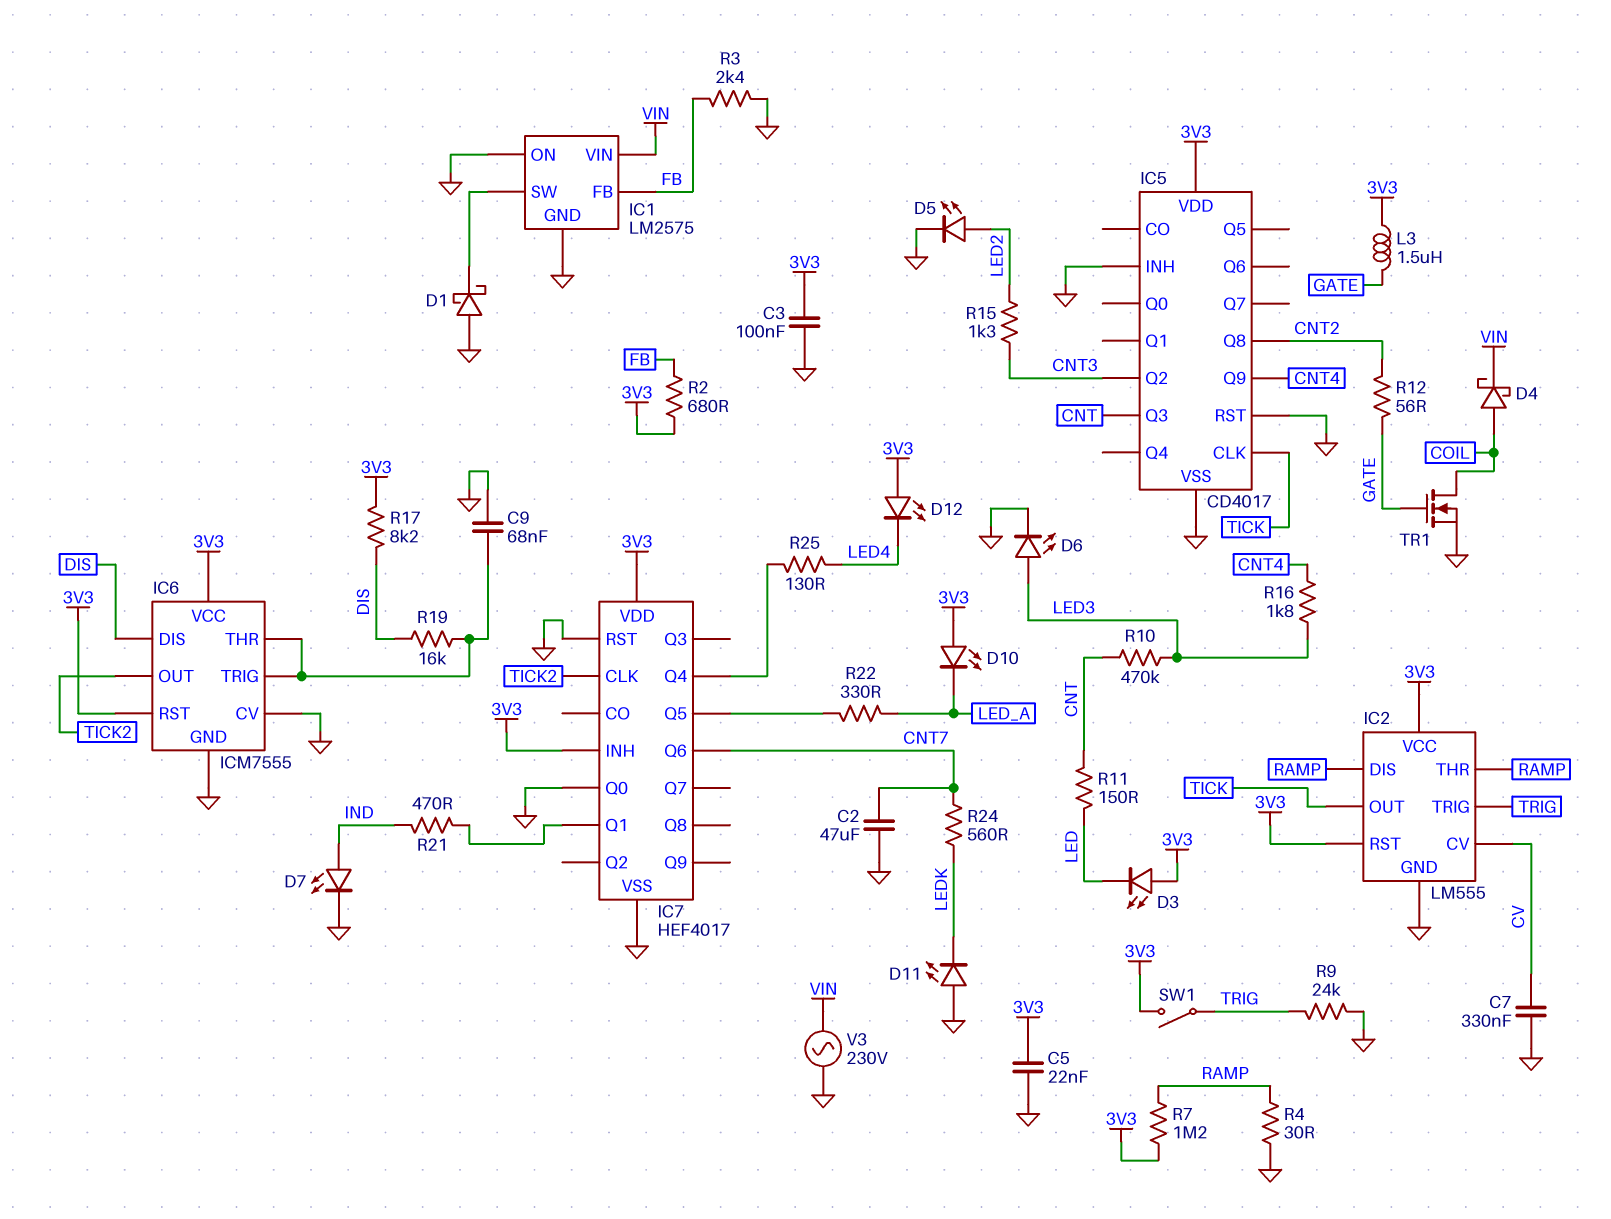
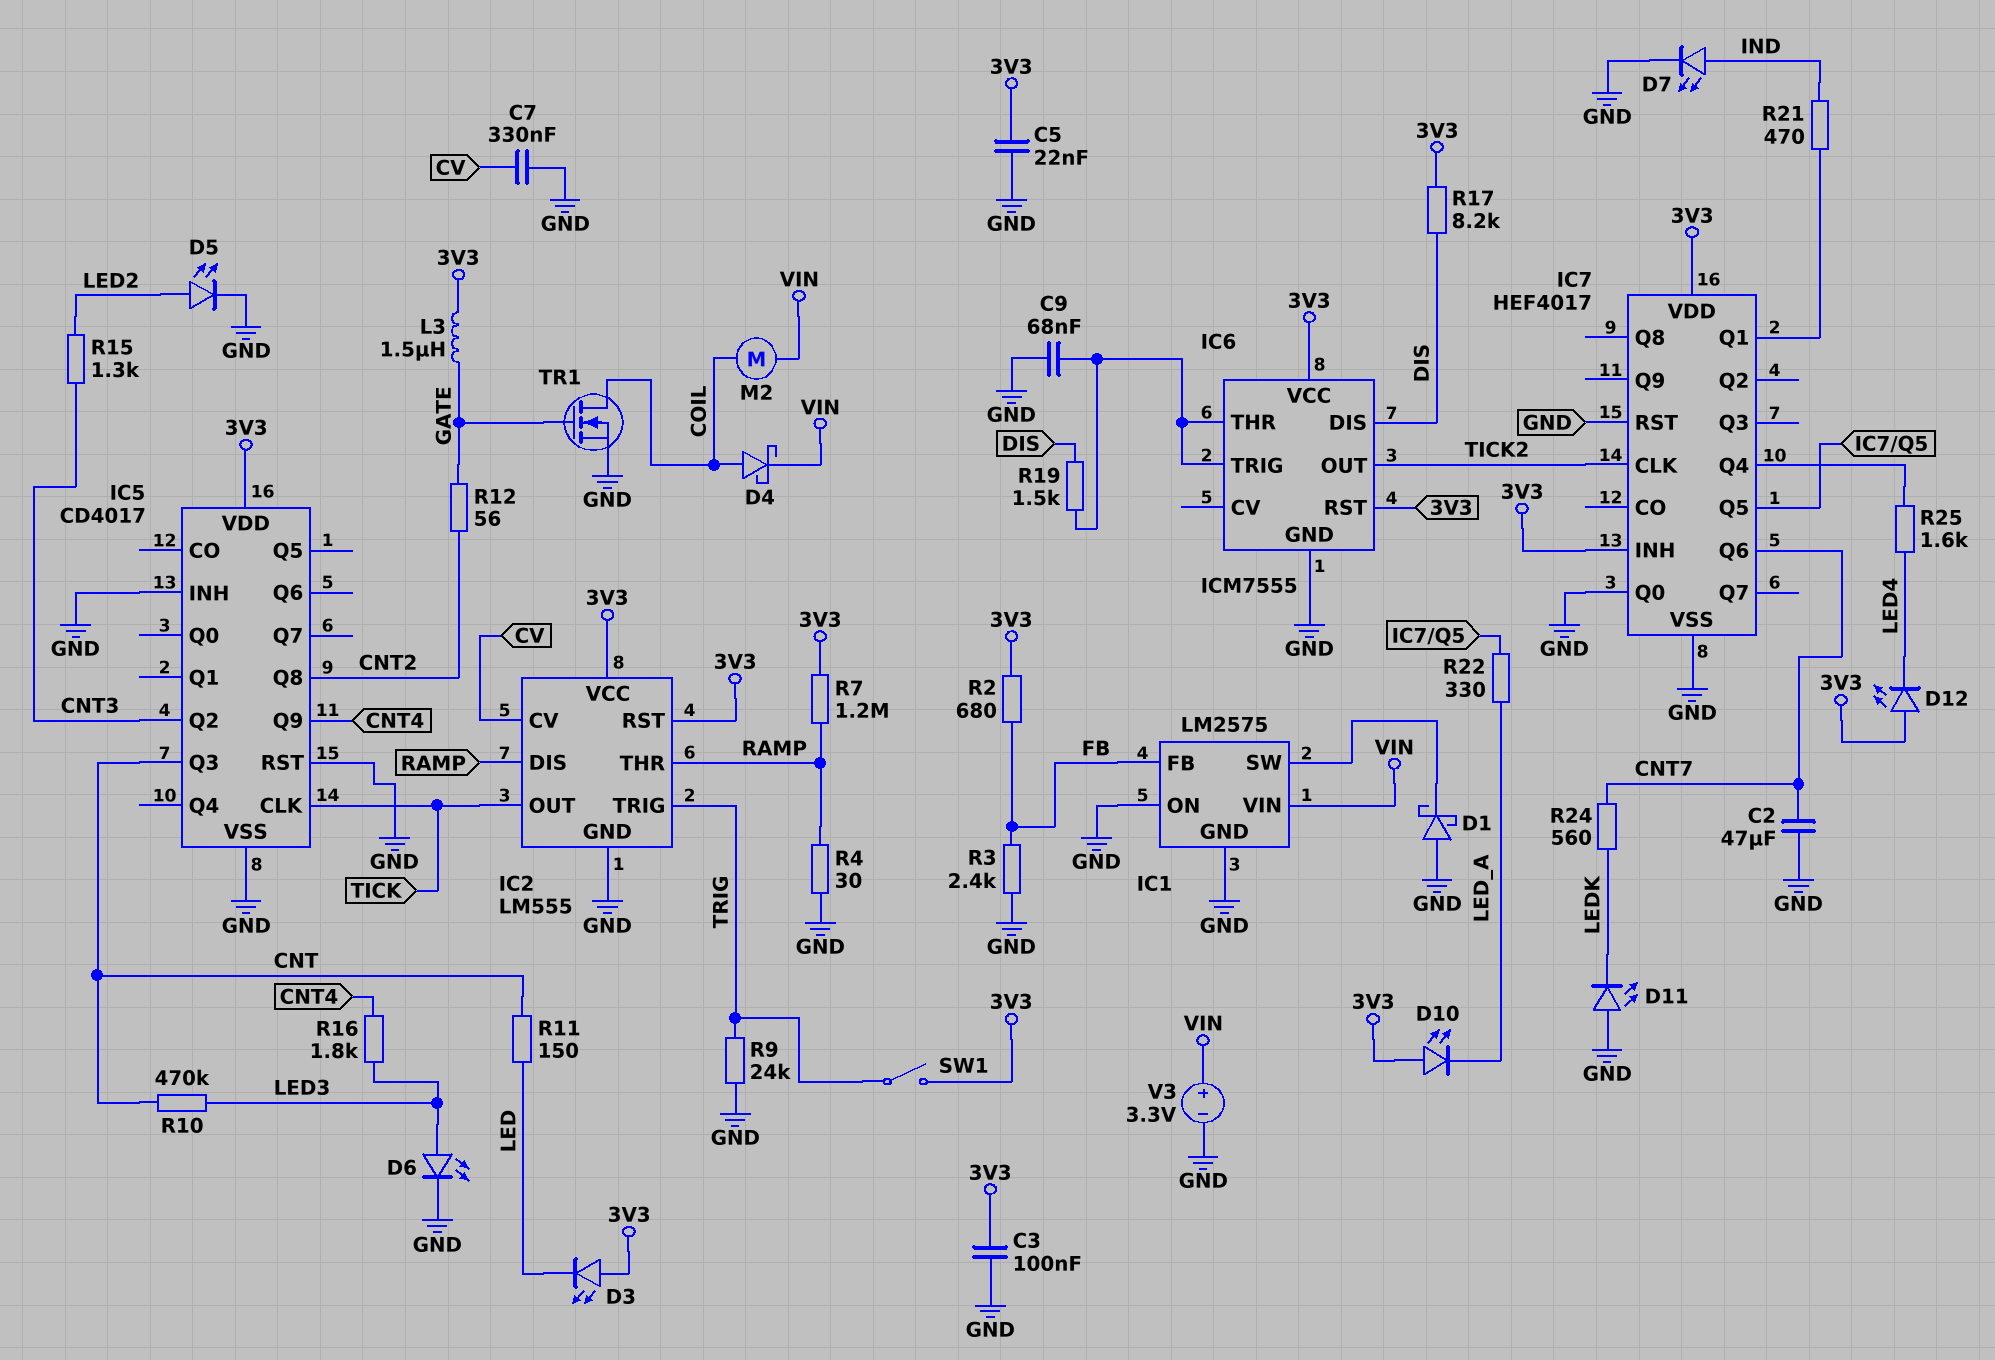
IC6 pin CV: GND -> none
M2: none -> motor (COIL, VIN)
R19: 16k (DIS, IC6/THR) -> 1.5k (DIS, IC6/THR)
R25: 130 (IC7/Q4, LED4) -> 1.6k (IC7/Q4, LED4)
V3: AC 230V (GND, VIN) -> 3.3V (plus VIN, minus GND)

